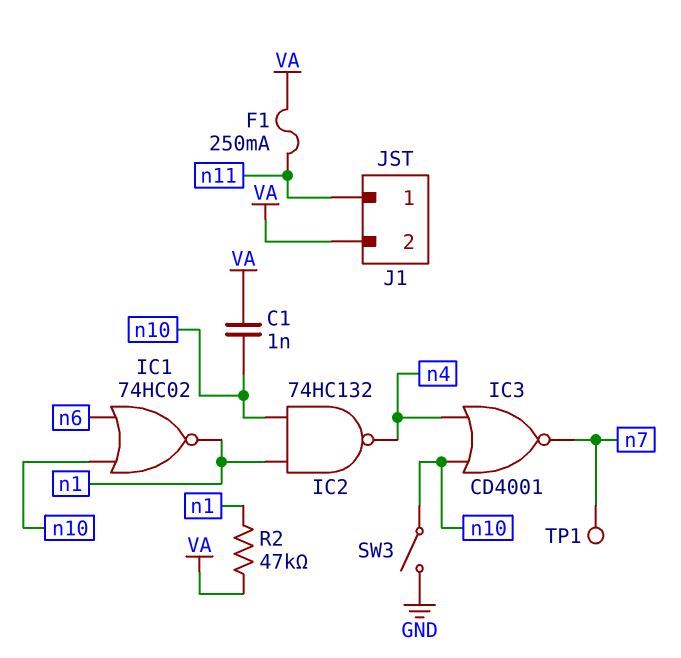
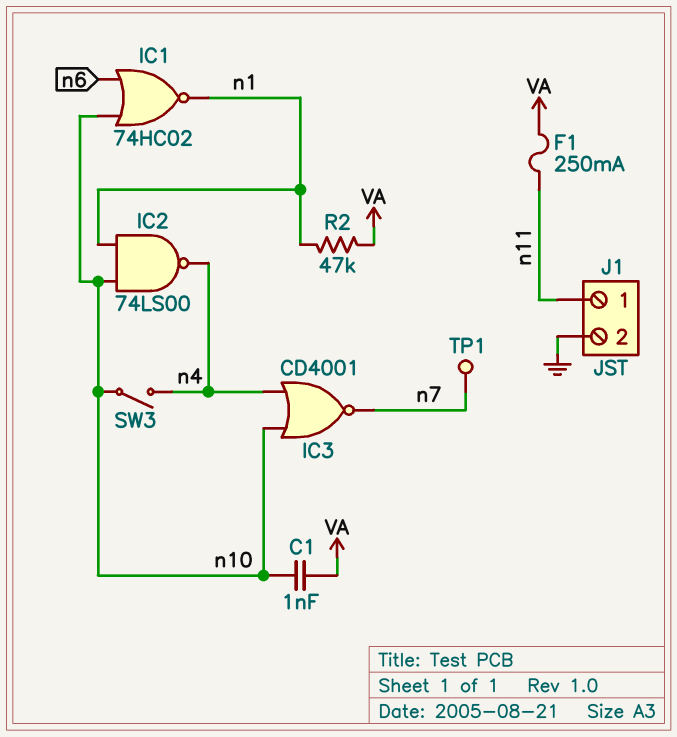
IC2: NAND 74HC132 (in n1, in n10, out n4) -> NAND 74LS00 (in n1, in n10, out n4)
J1 pin 2: VA -> GND
SW3: switch (GND, n10) -> switch (n4, n10)

